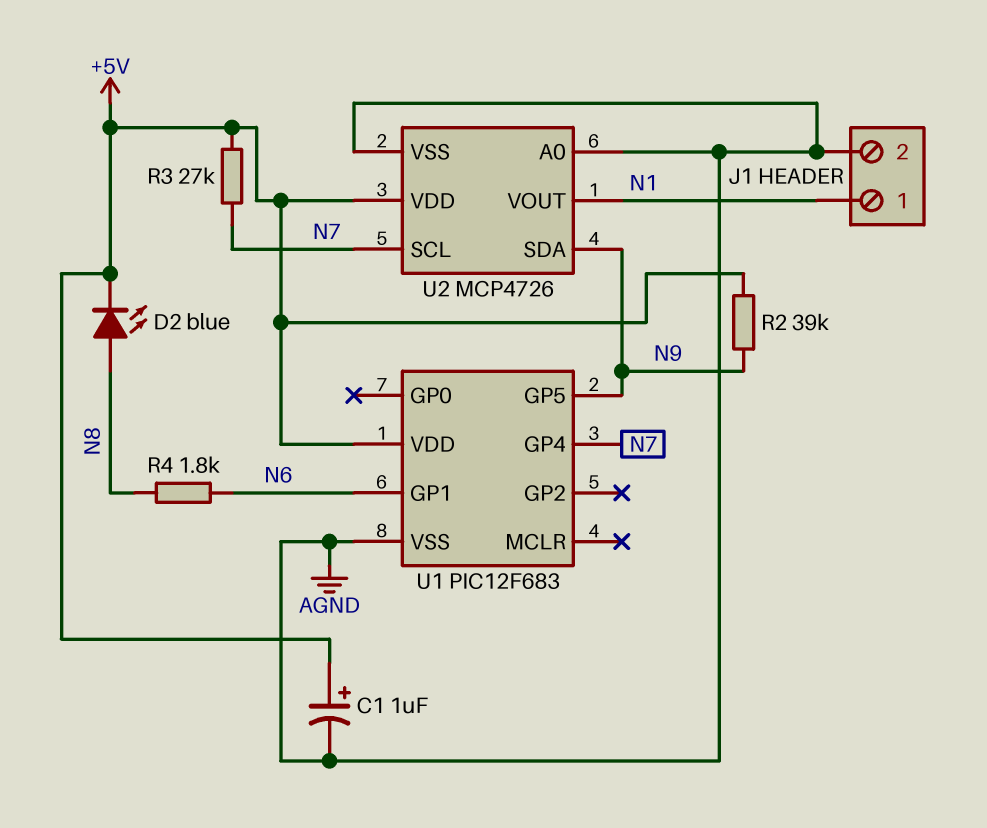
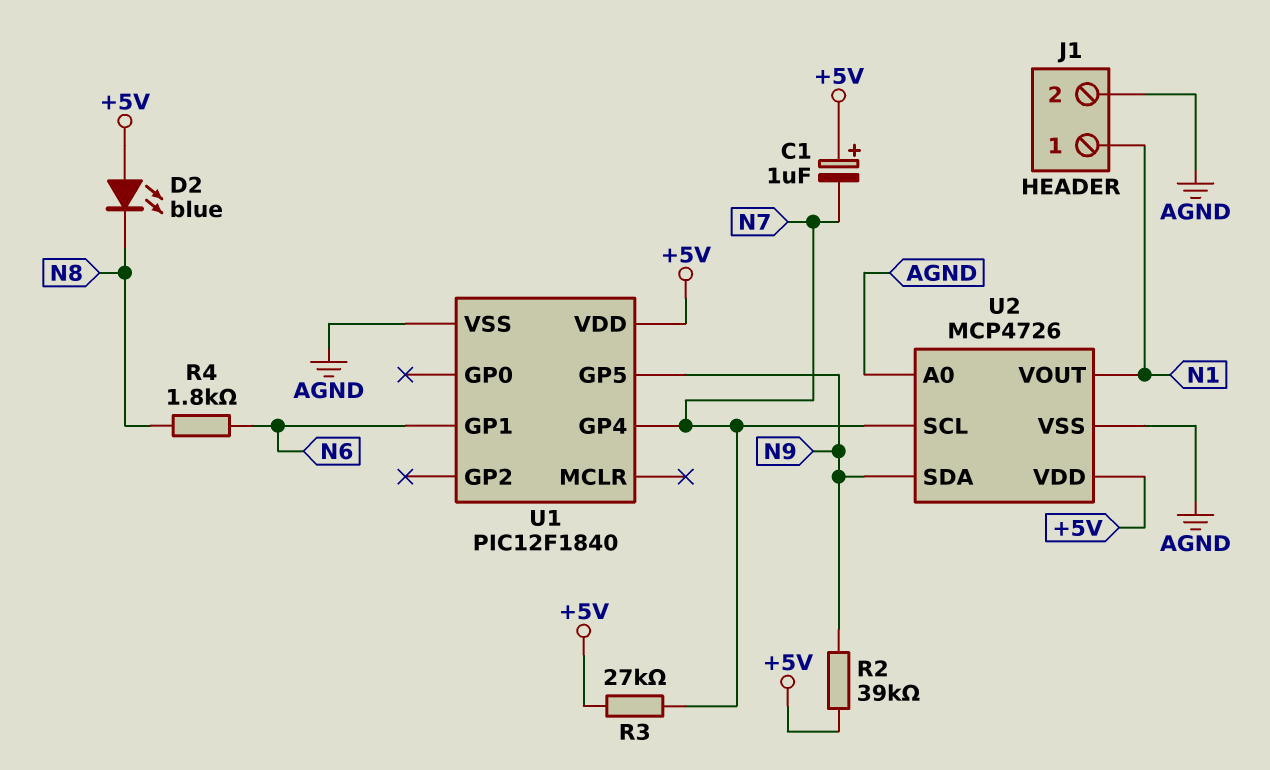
C1: 1uF (plus +5V, minus AGND) -> 1uF (plus +5V, minus N7)
D2: LED blue (A N8, K +5V) -> LED blue (A +5V, K N8)
U1: PIC12F683 -> PIC12F1840

